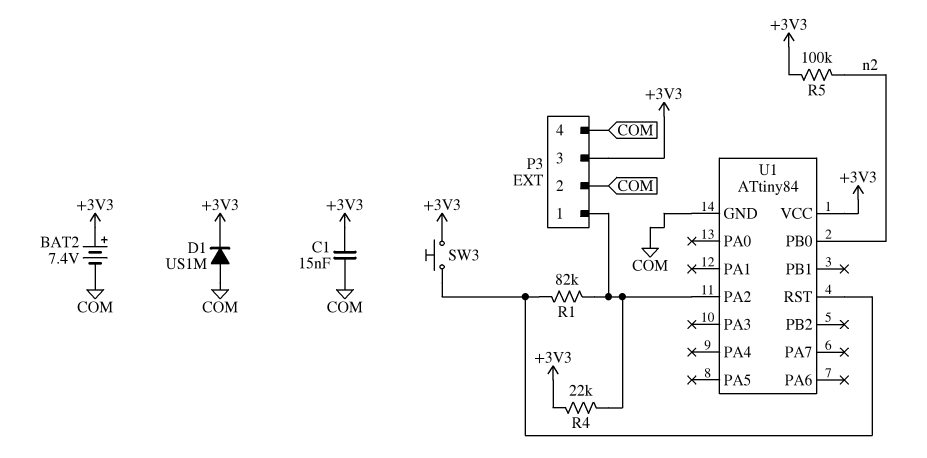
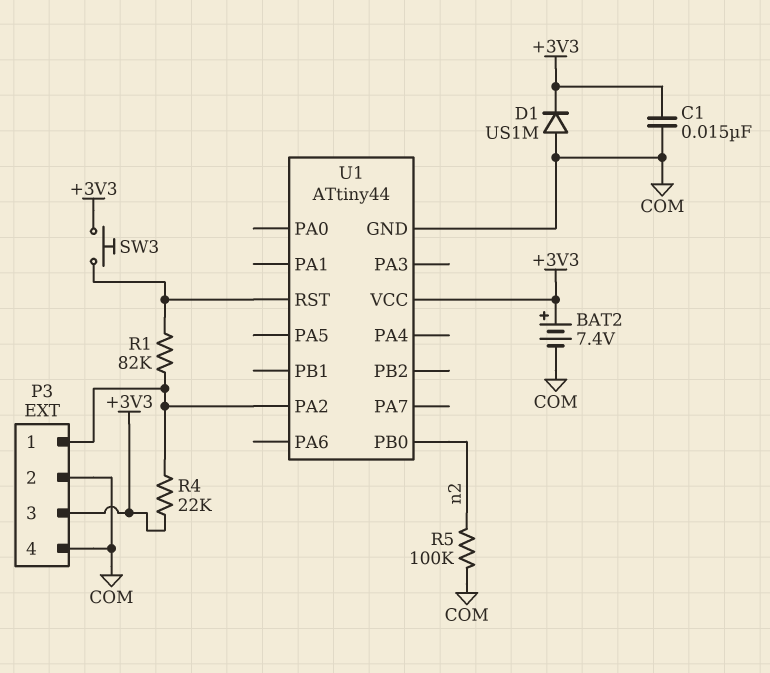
R5: 100k (+3V3, n2) -> 100k (COM, n2)
U1: ATtiny84 -> ATtiny44

